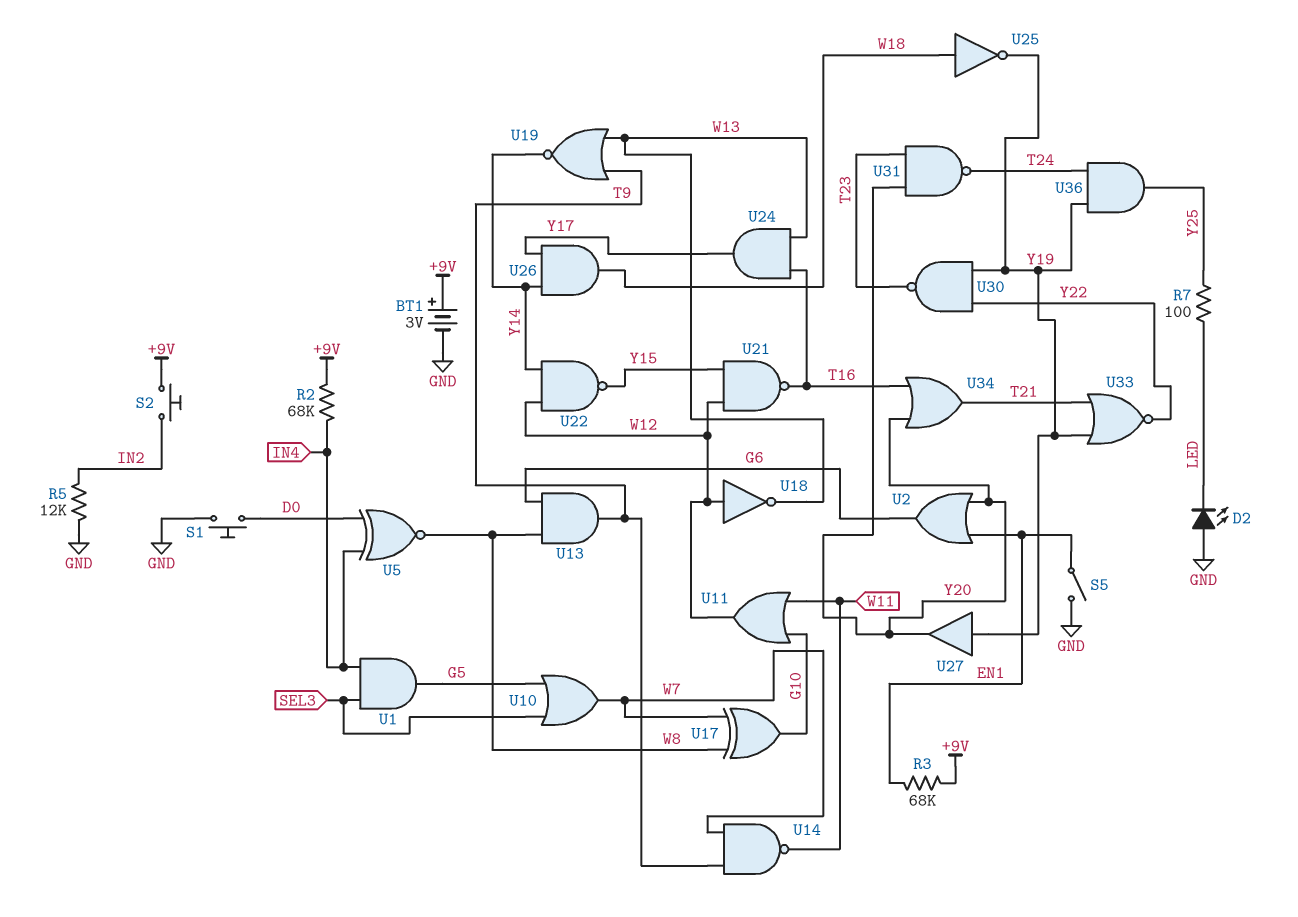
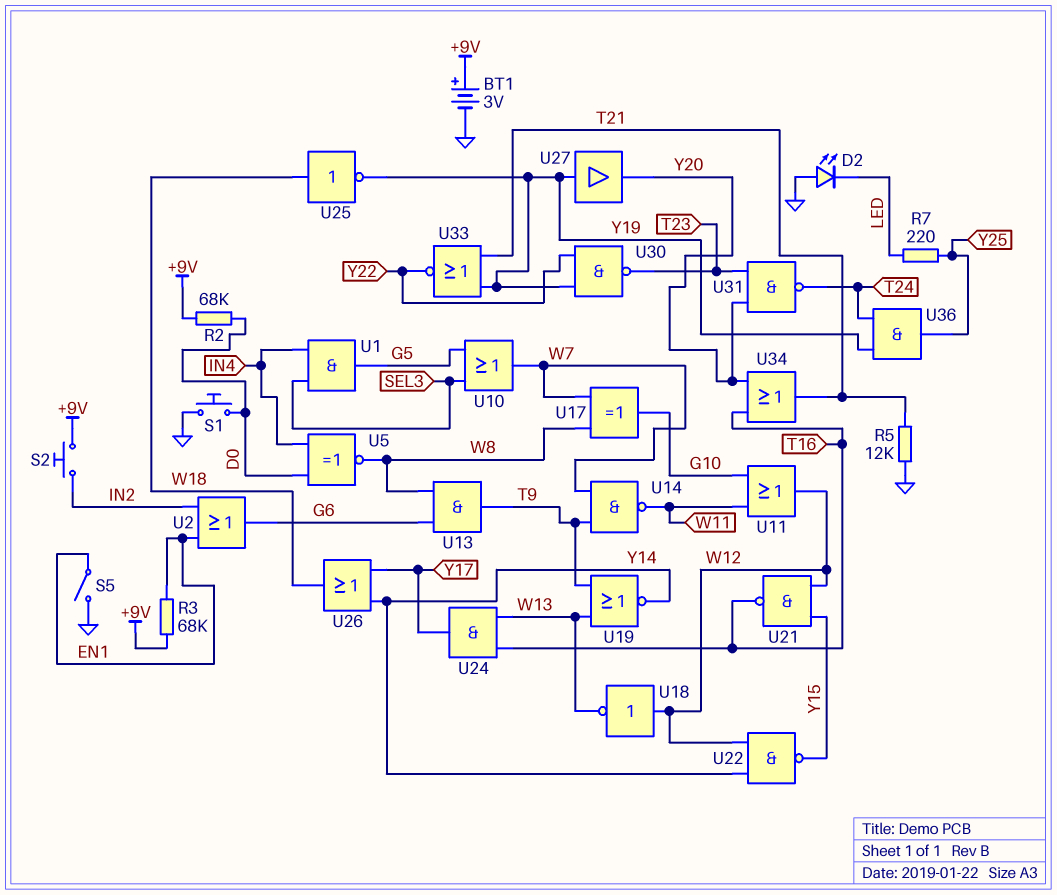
R2: 68k (+9V, IN4) -> 68k (+9V, D0)
R5: 12k (GND, IN2) -> 12k (GND, T21)
R7: 100 (LED, Y25) -> 220 (LED, Y25)
U2: OR (in EN1, in Y20, out G6) -> OR (in EN1, in IN2, out G6)
U26: AND (in Y14, in Y17, out W18) -> OR (in Y14, in Y17, out W18)

